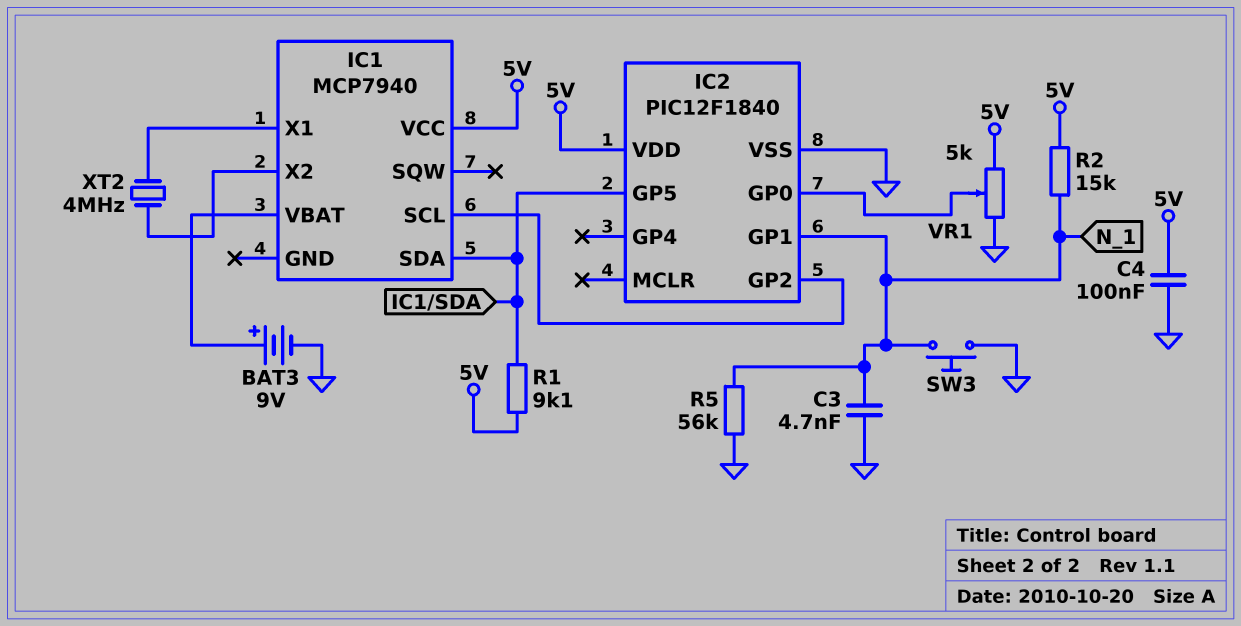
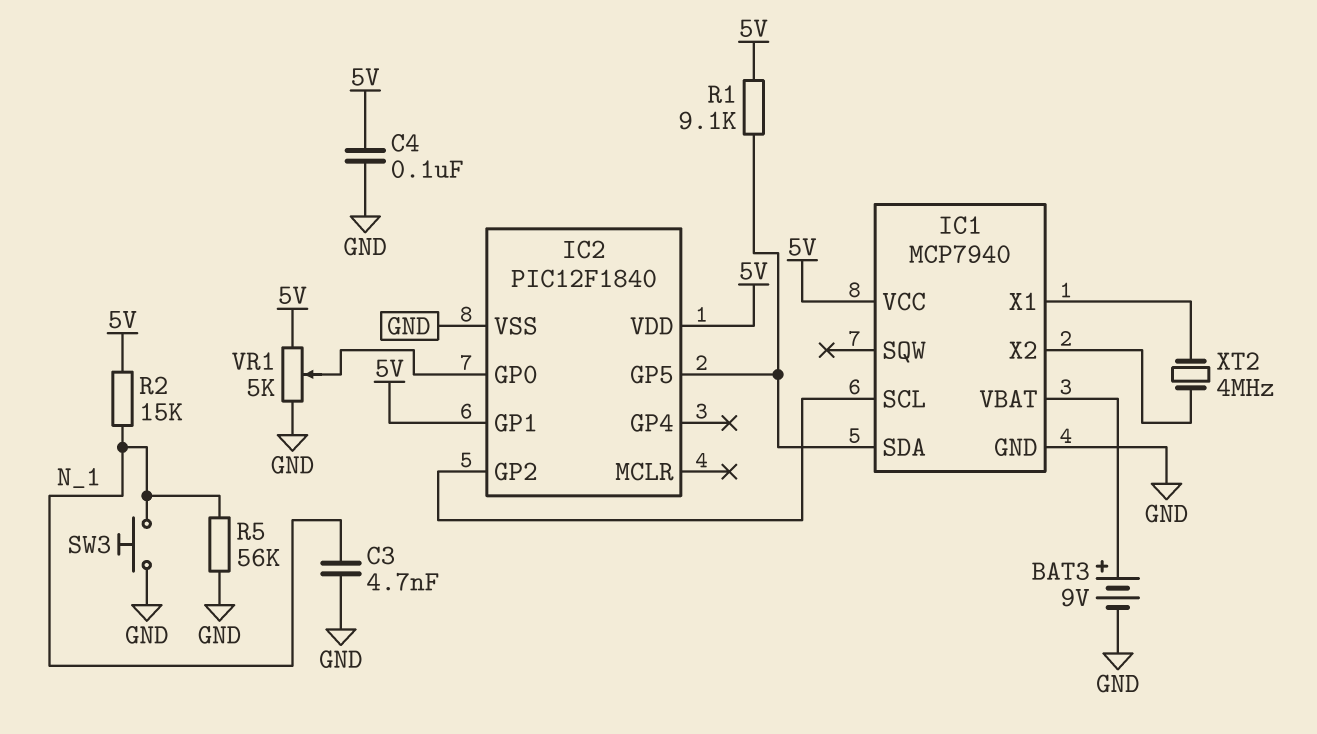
IC1 pin GND: none -> GND
IC2 pin GP1: N_1 -> 5V

